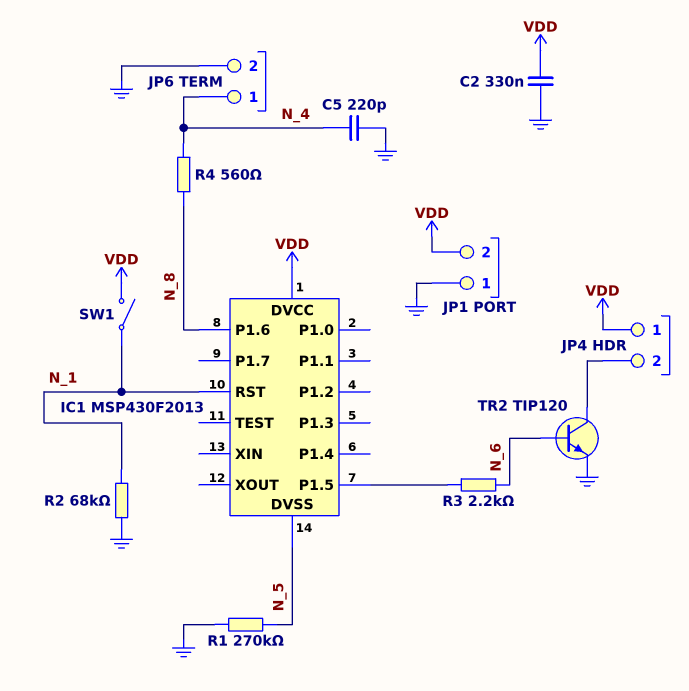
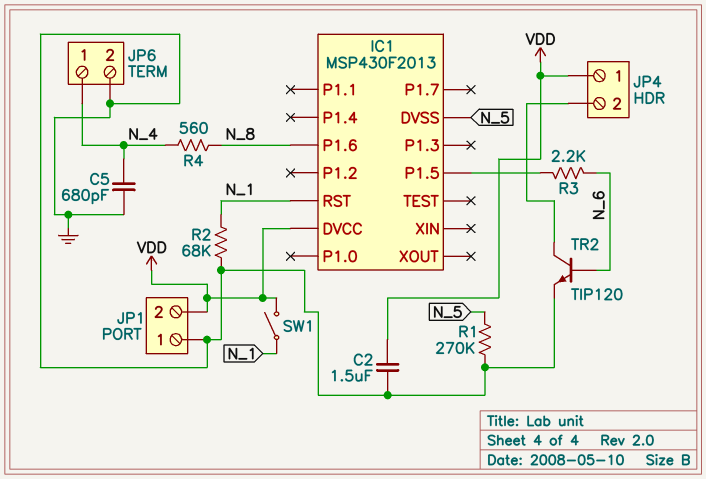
C2: 330nF (GND, VDD) -> 1.5uF (GND, VDD)
C5: 220pF (GND, N_4) -> 680pF (GND, N_4)

